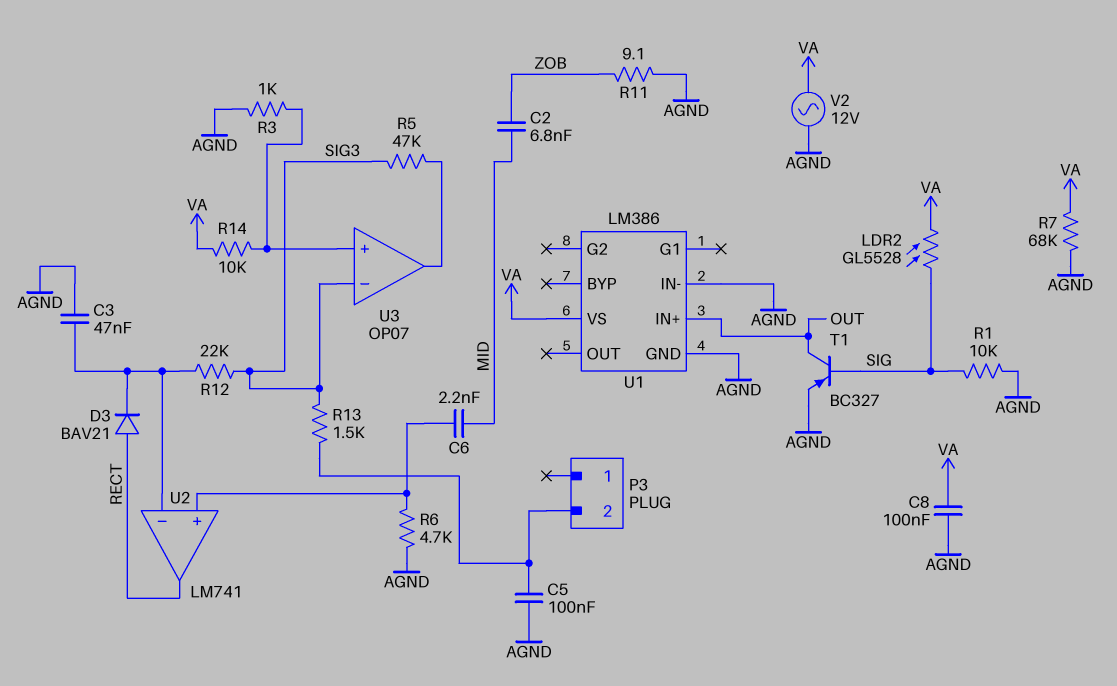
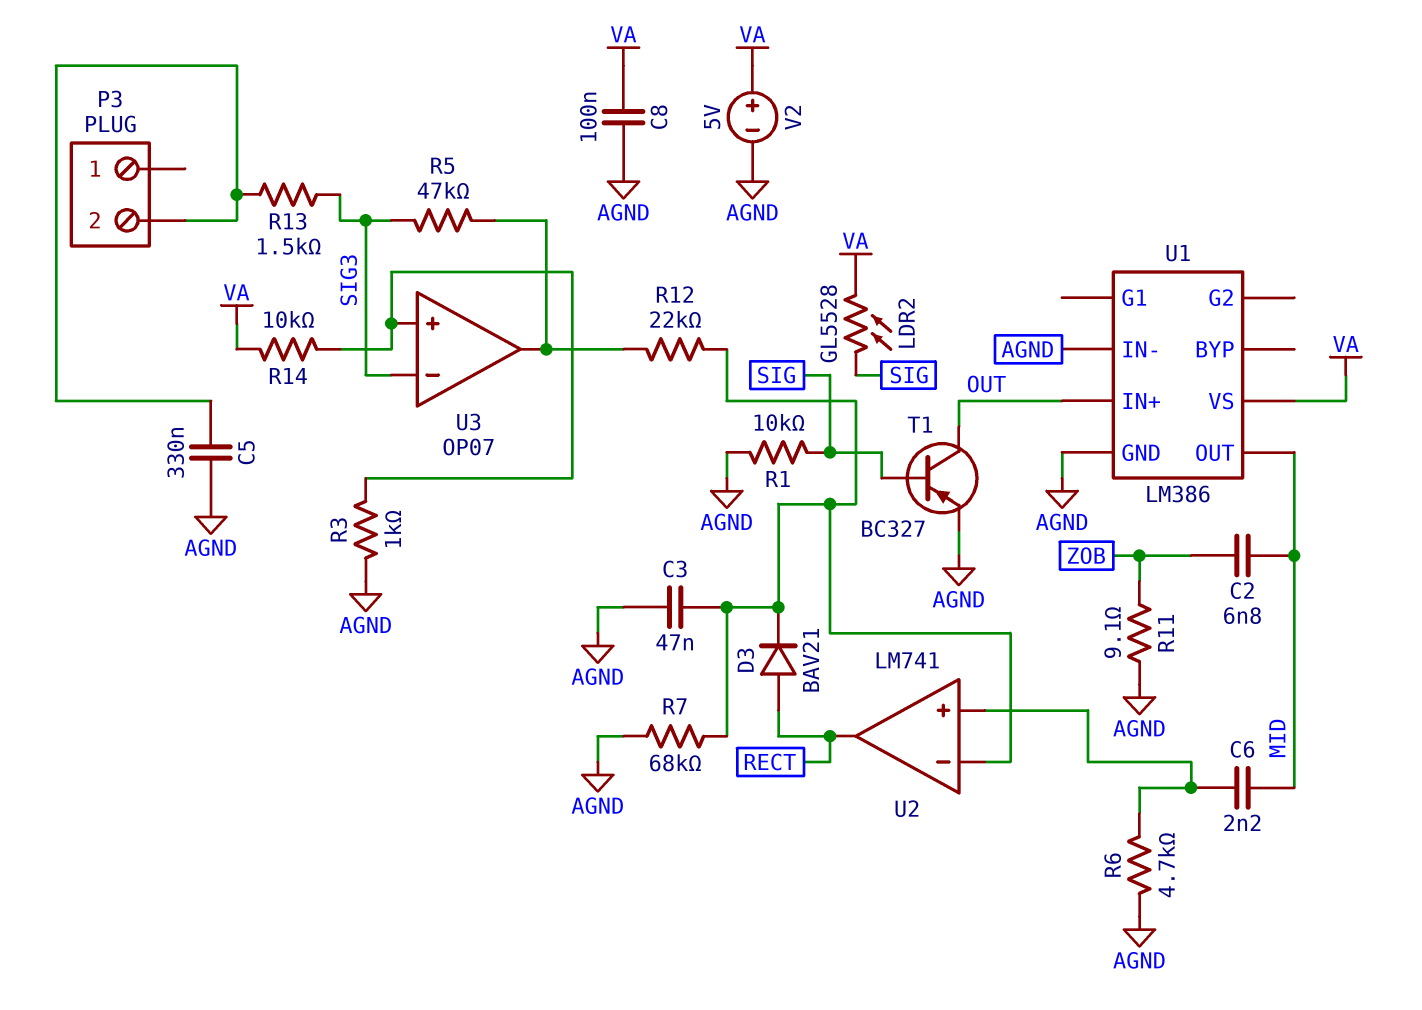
C5: 100nF (AGND, P3/2) -> 330nF (AGND, P3/2)
R7: 68k (AGND, VA) -> 68k (AGND, U2/in-)
R12: 22k (SIG3, U2/in-) -> 22k (U2/in-, U3/out)
U1 pin OUT: none -> MID
V2: AC 12V (AGND, VA) -> 5V (plus VA, minus AGND)

